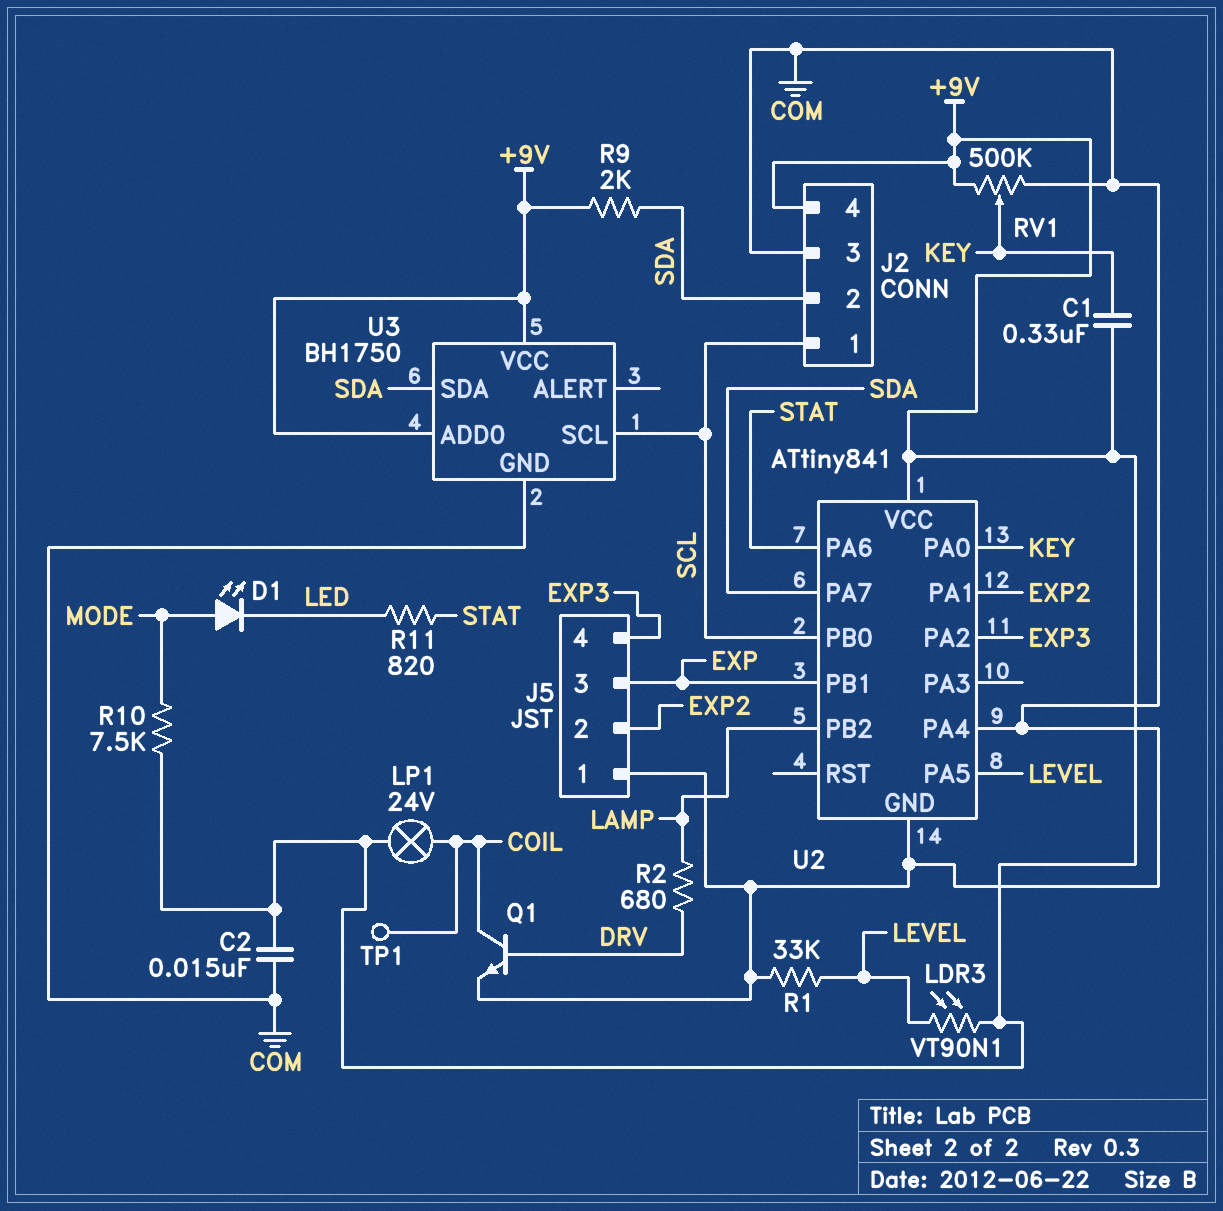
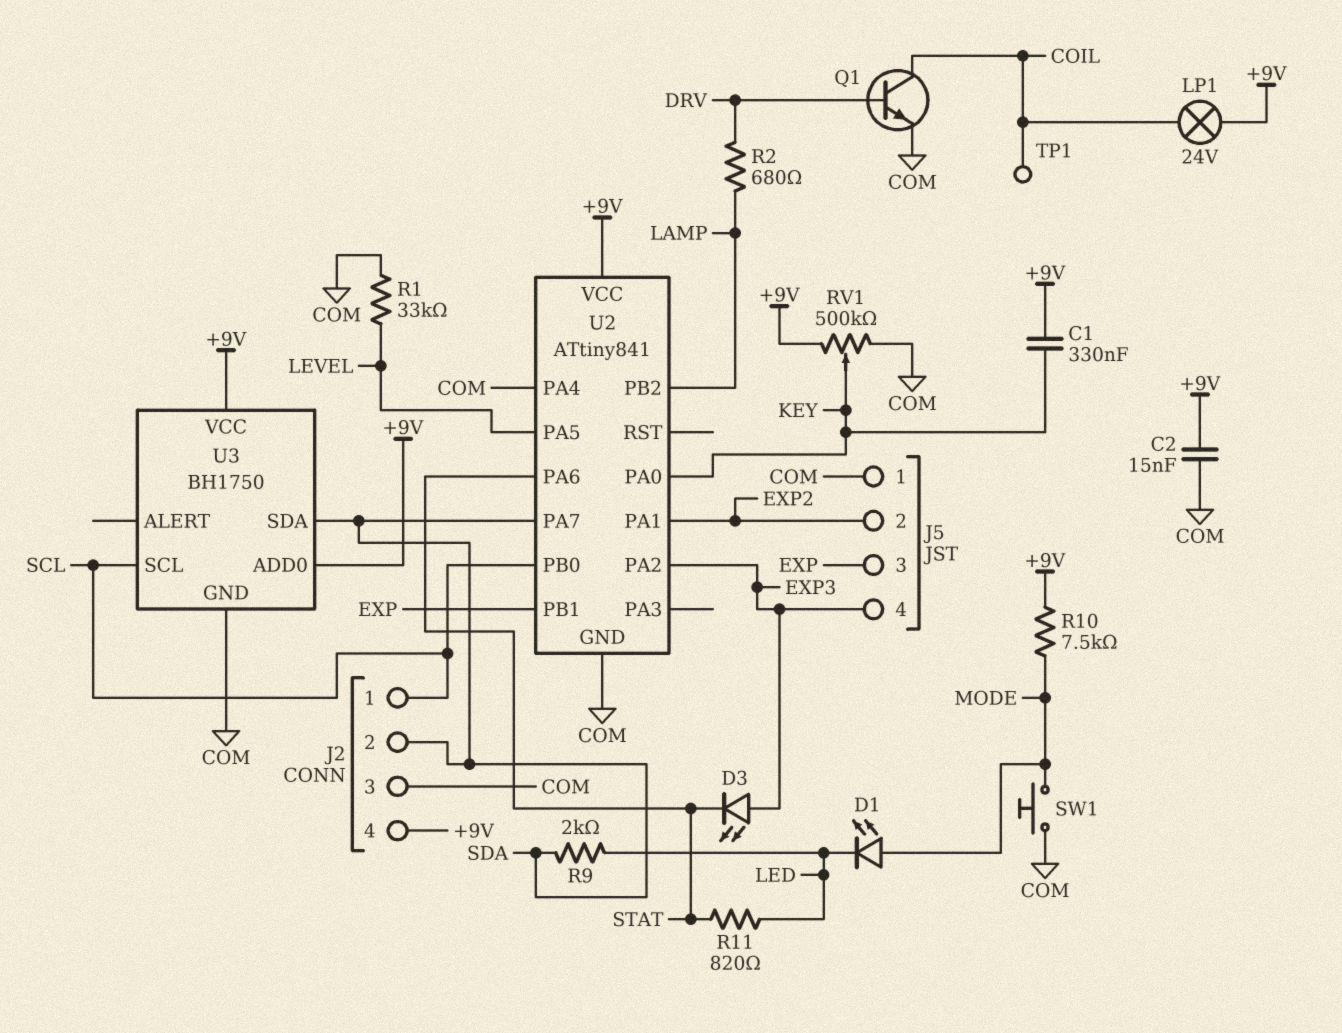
D3: none -> LED (A EXP3, K STAT)
LDR3: VT90N1 (+9V, LEVEL) -> none
R9: 2k (+9V, SDA) -> 2k (LED, SDA)
SW1: none -> button (COM, MODE)

